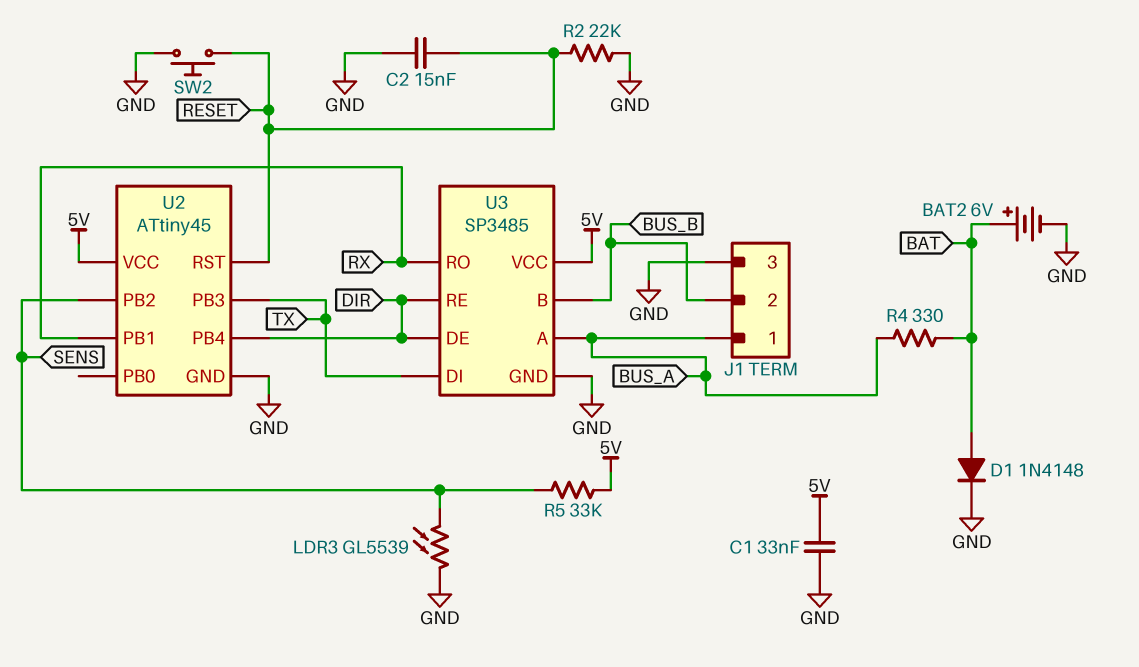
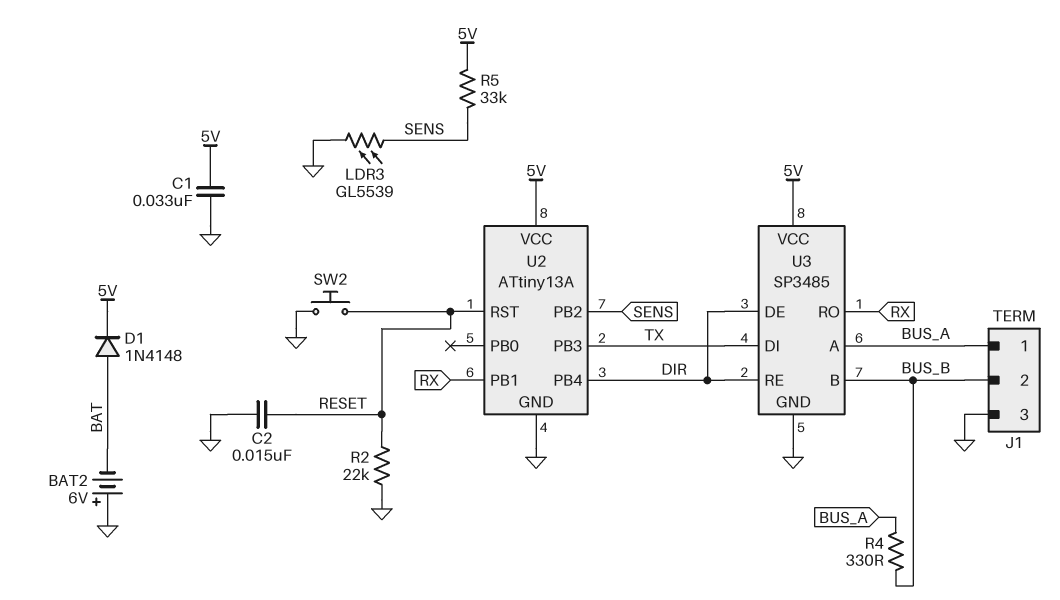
BAT2: 6V (plus BAT, minus GND) -> 6V (plus GND, minus BAT)
D1: diode 1N4148 (A BAT, K GND) -> diode 1N4148 (A BAT, K 5V)
R4: 330 (BAT, BUS_A) -> 330 (BUS_A, BUS_B)
U2: ATtiny45 -> ATtiny13A

